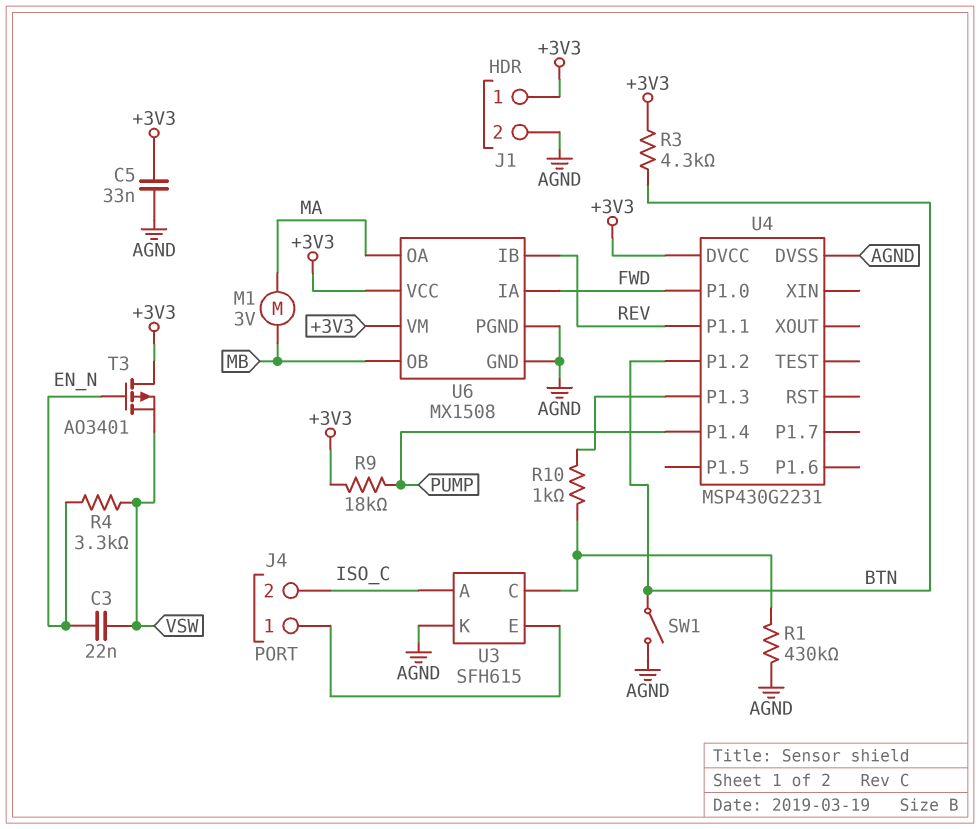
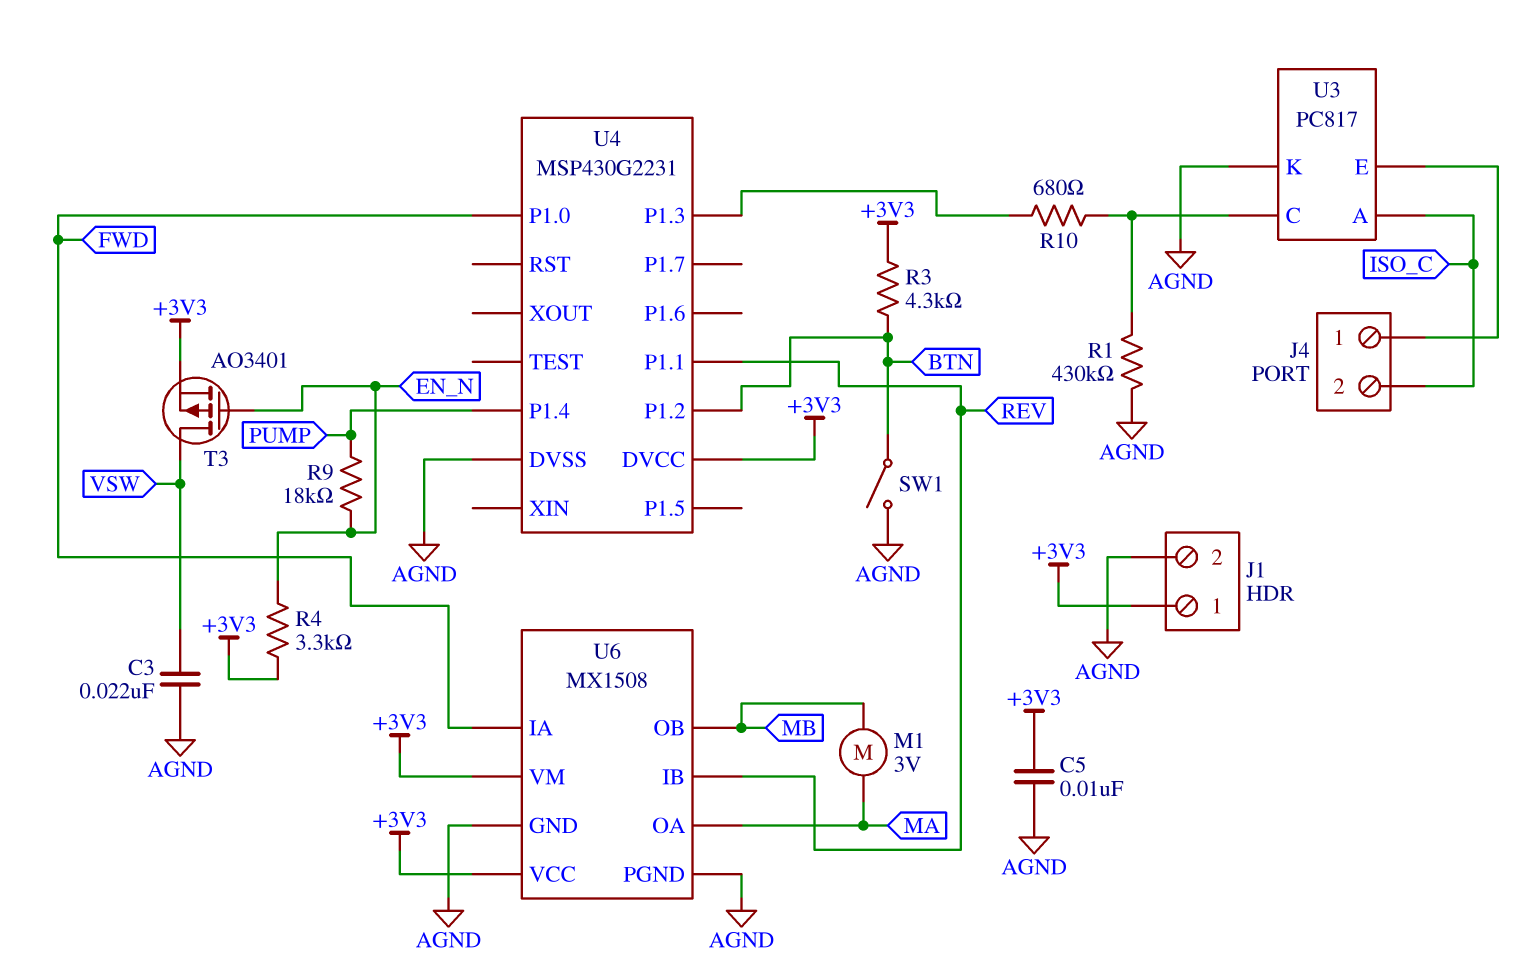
C3: 22nF (EN_N, VSW) -> 22nF (AGND, VSW)
C5: 33nF (+3V3, AGND) -> 10nF (+3V3, AGND)
R4: 3.3k (EN_N, VSW) -> 3.3k (+3V3, EN_N)
R9: 18k (+3V3, PUMP) -> 18k (EN_N, PUMP)
R10: 1k (U3/C, U4/P1.3) -> 680 (U3/C, U4/P1.3)
T3: PMOS AO3401 (G EN_N, D +3V3, S VSW) -> PMOS AO3401 (G EN_N, D VSW, S +3V3)
U3: SFH615 -> PC817

